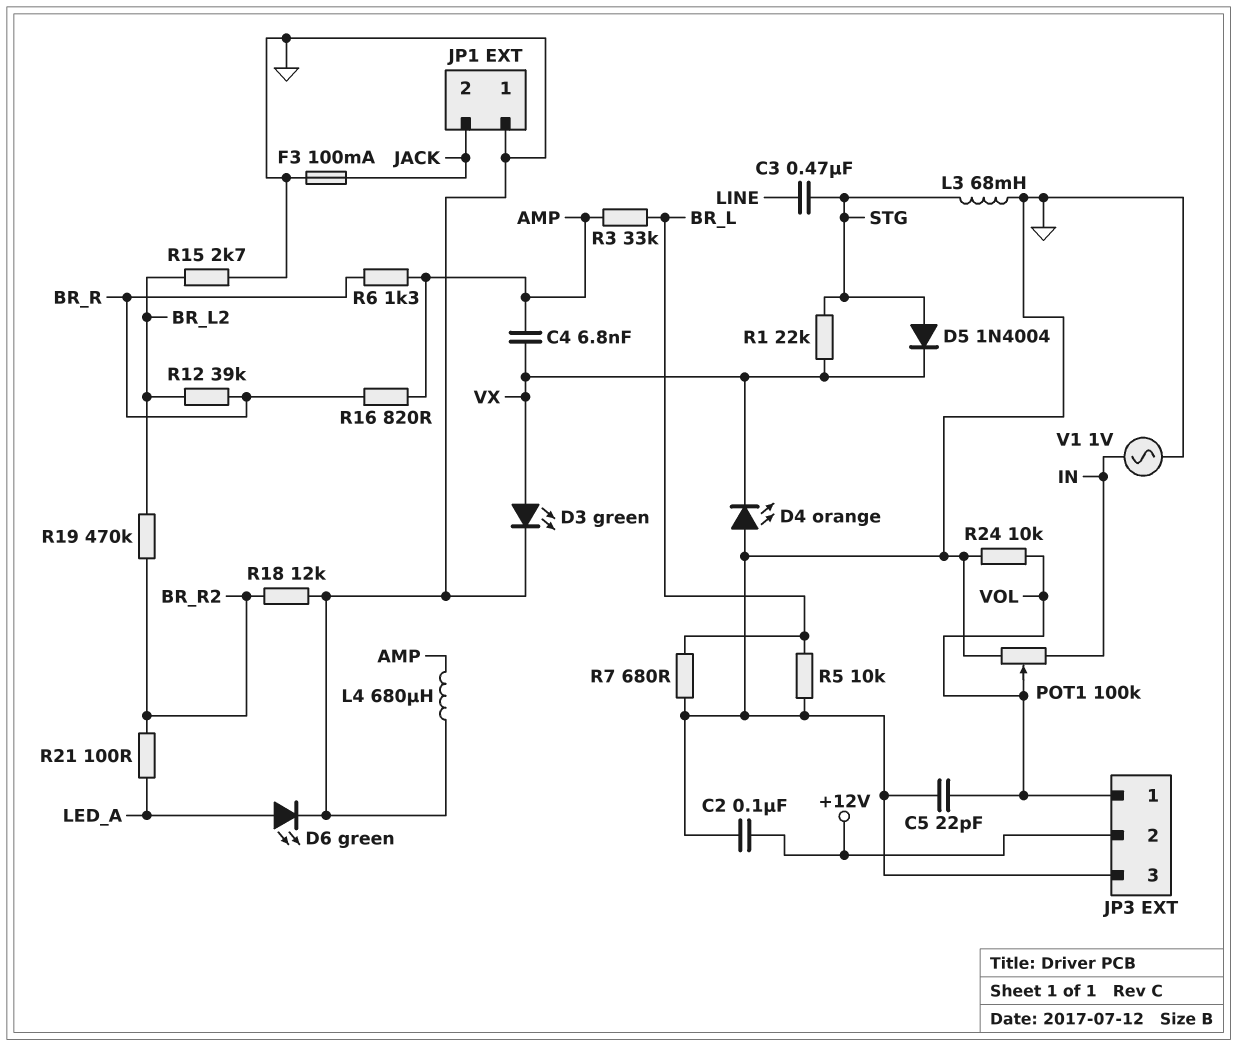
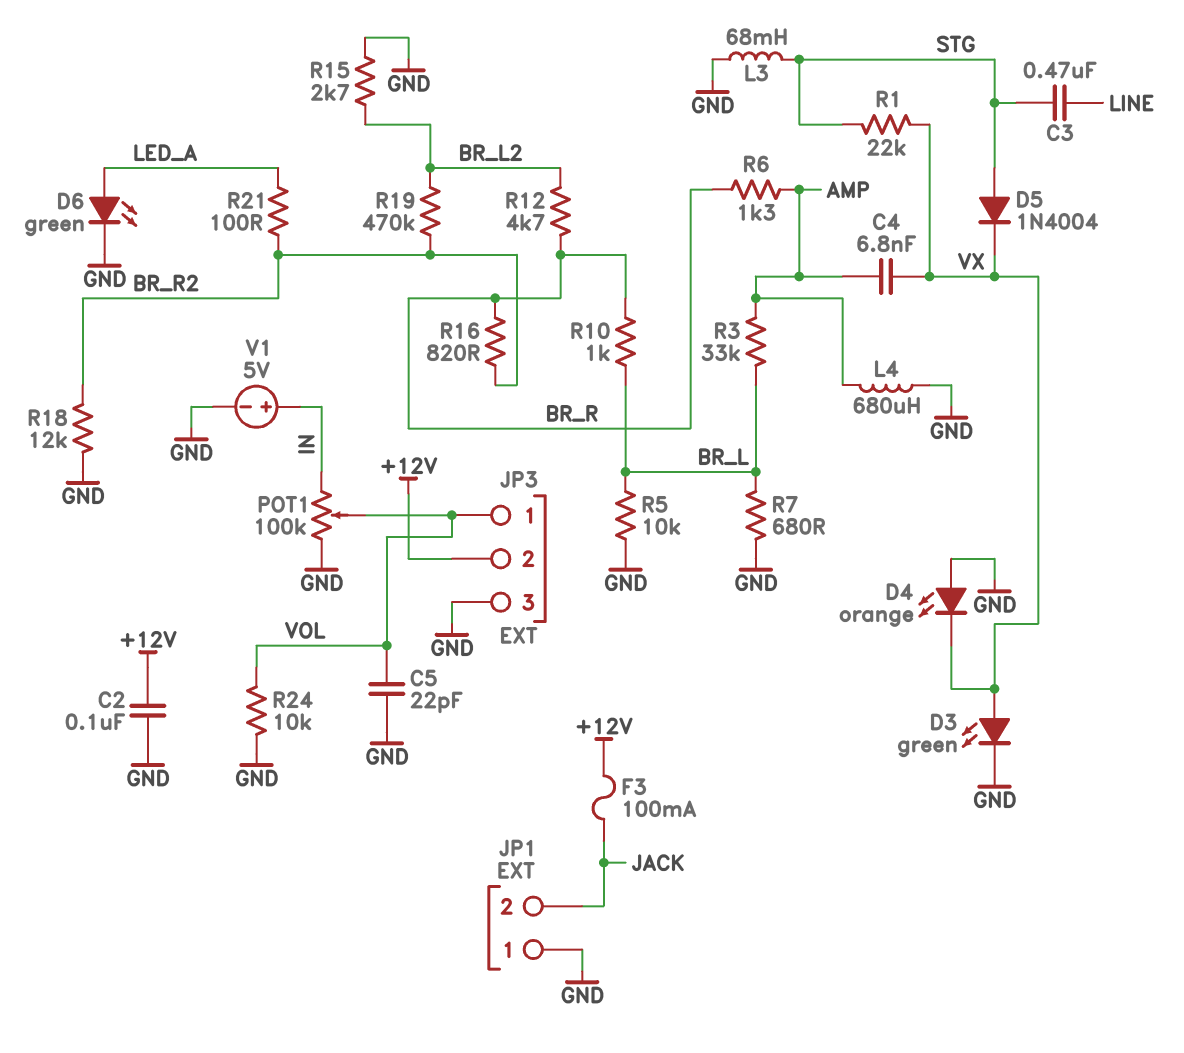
F3: 100mA (GND, JACK) -> 100mA (+12V, JACK)
R10: none -> 1k (BR_L, BR_R)
R12: 39k (BR_L2, BR_R) -> 4.7k (BR_L2, BR_R)
R16: 820 (AMP, BR_R) -> 820 (BR_R, BR_R2)
V1: AC 1V (GND, IN) -> 5V (plus IN, minus GND)

